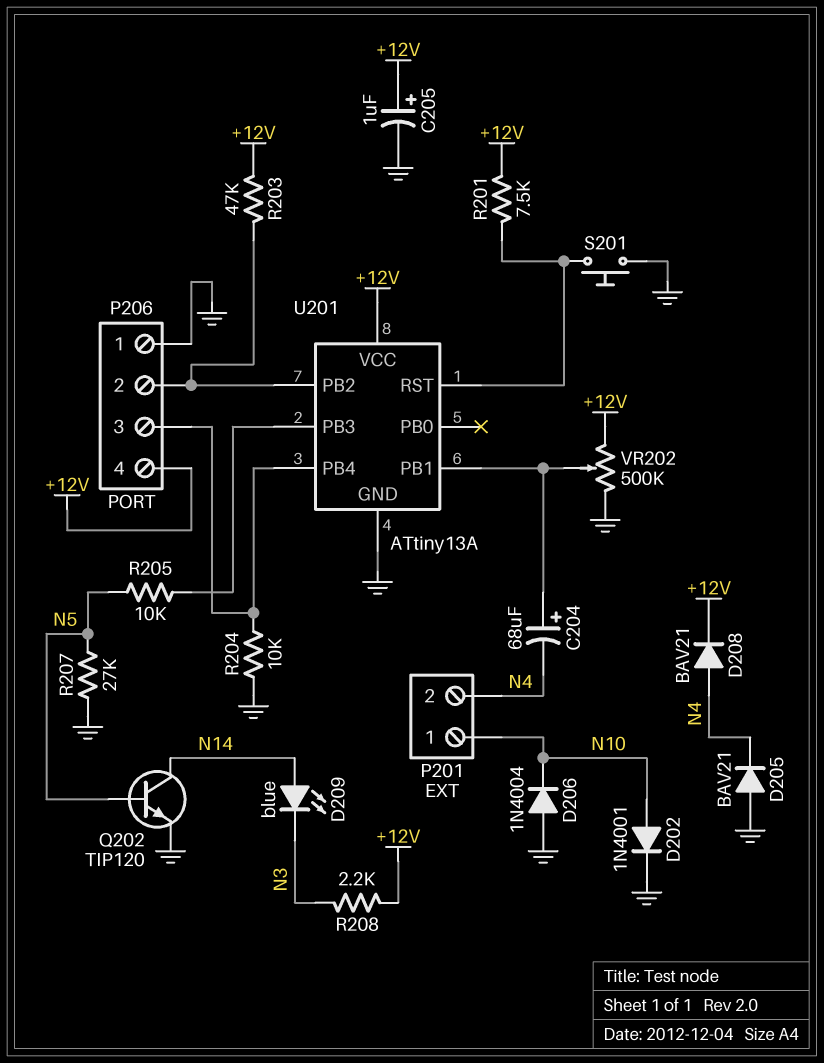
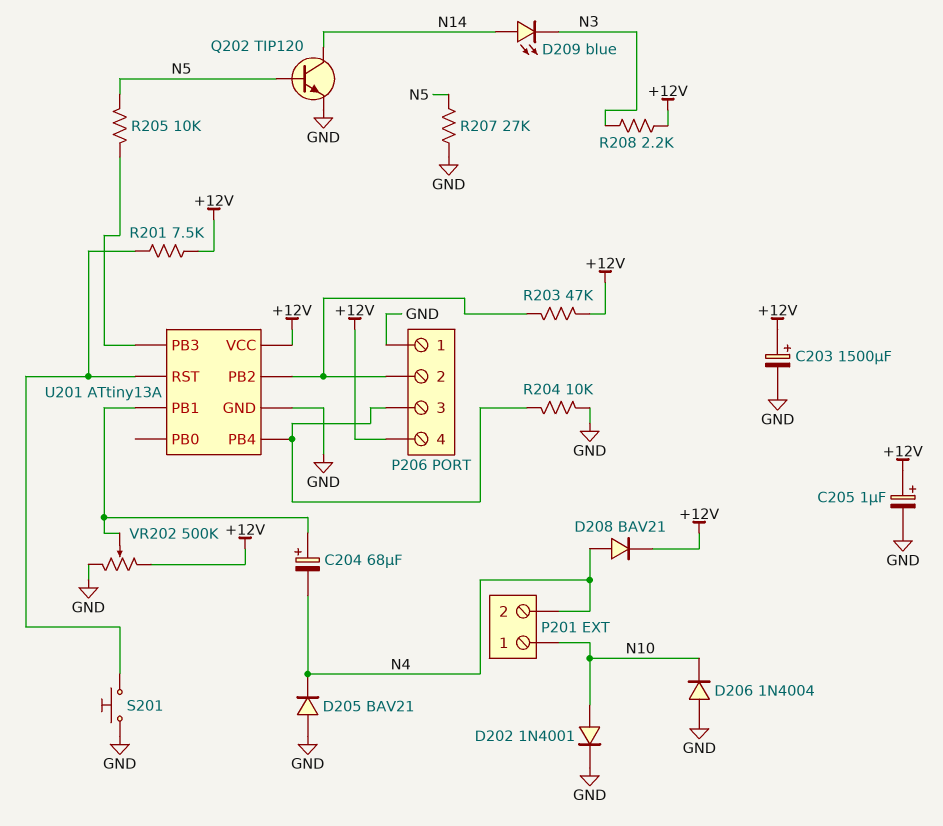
C203: none -> 1500uF (plus +12V, minus GND)

